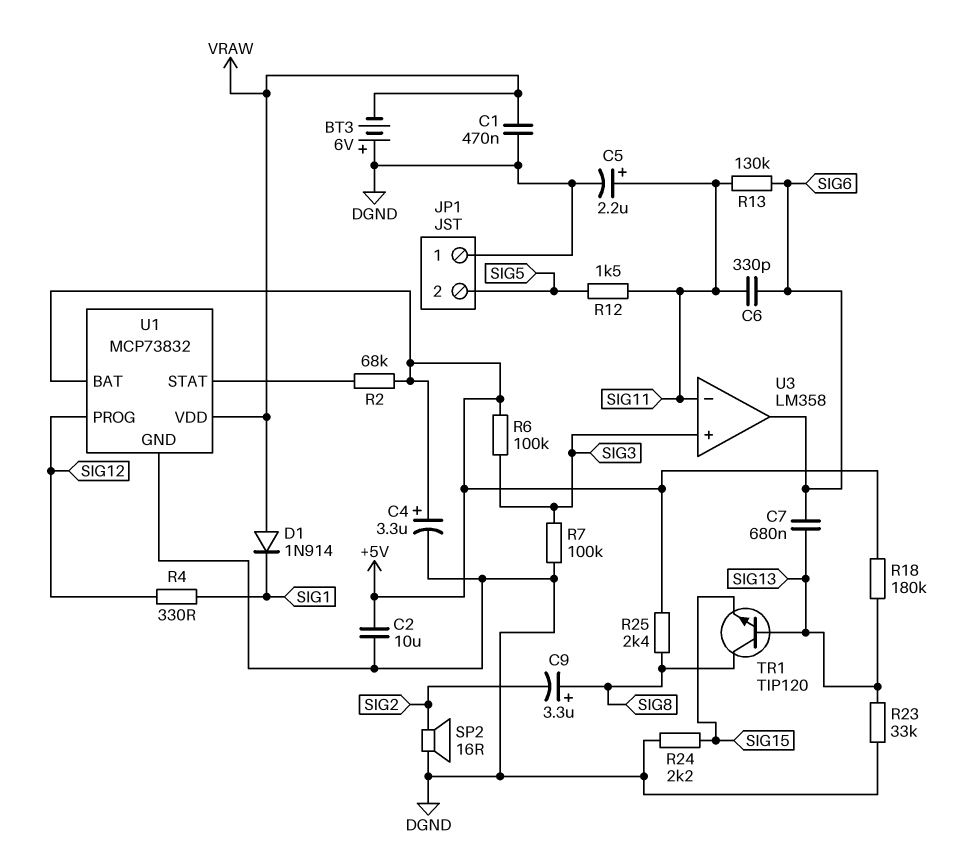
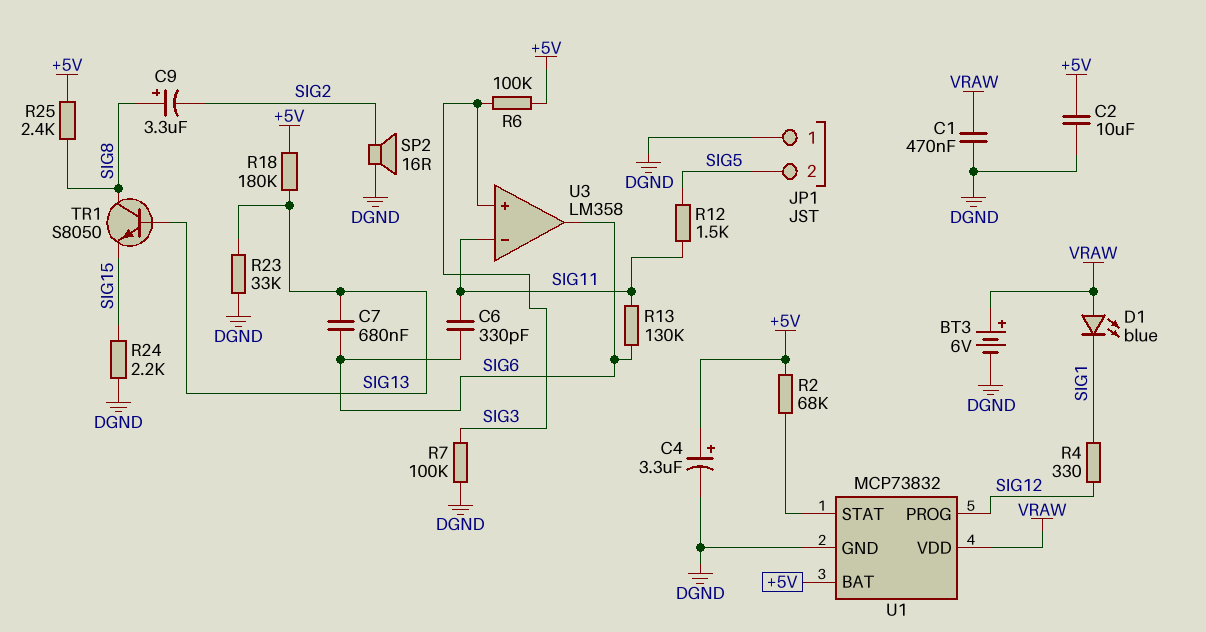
BT3: 6V (plus DGND, minus VRAW) -> 6V (plus VRAW, minus DGND)
C5: 2.2uF (plus SIG11, minus DGND) -> none
D1: diode 1N914 (A VRAW, K SIG1) -> LED blue (A VRAW, K SIG1)
TR1: NPN TIP120 (B SIG13, C SIG8, E SIG15) -> NPN S8050 (B SIG13, C SIG8, E SIG15)

